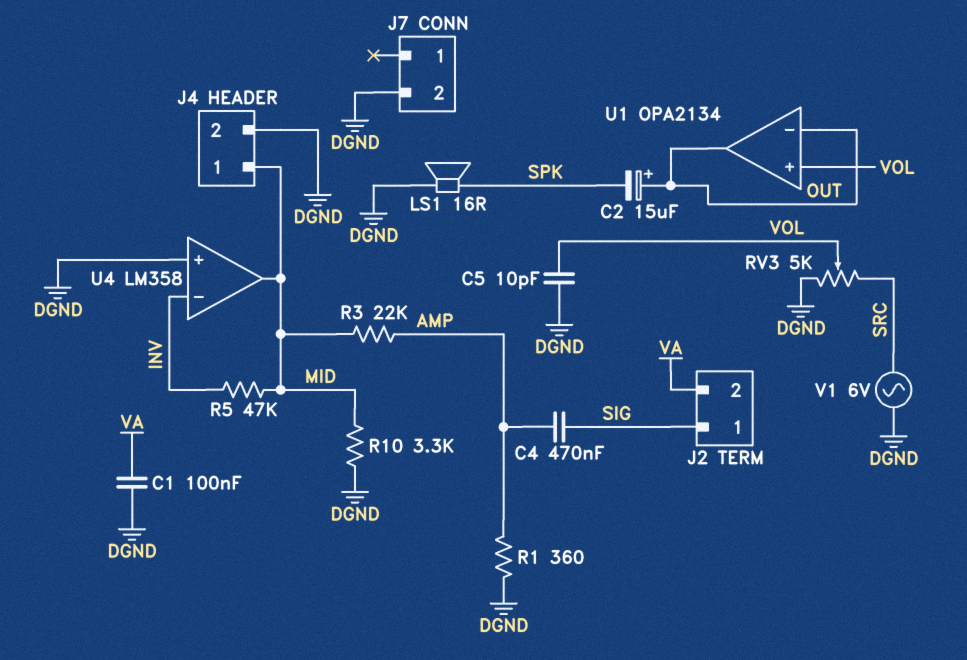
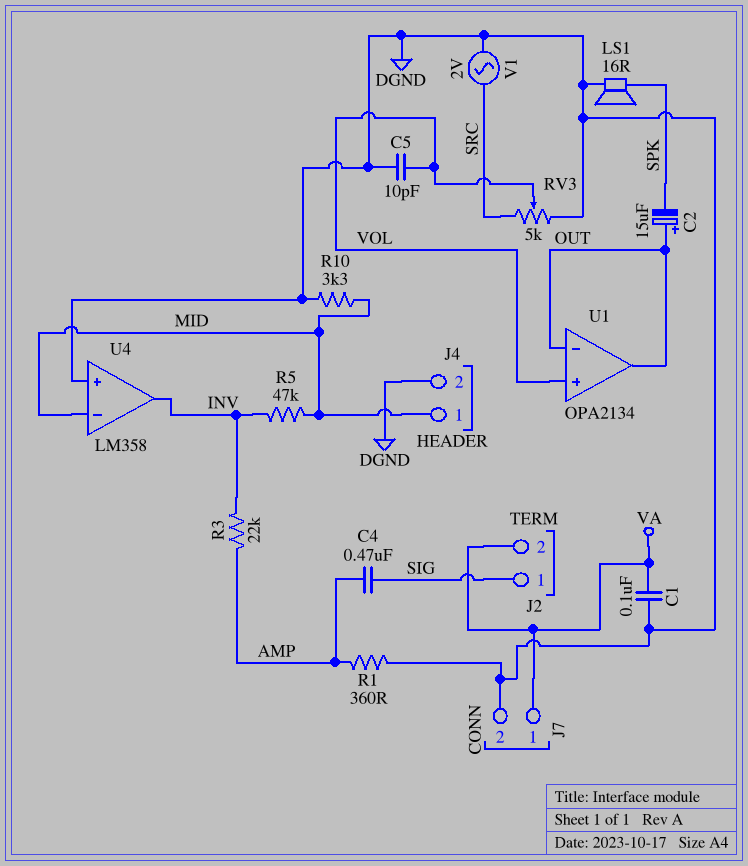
J7 pin 1: none -> VA
R3: 22k (AMP, MID) -> 22k (AMP, INV)
U4 pin in-: INV -> MID
U4 pin out: MID -> INV
V1: AC 6V (DGND, SRC) -> AC 2V (DGND, SRC)

